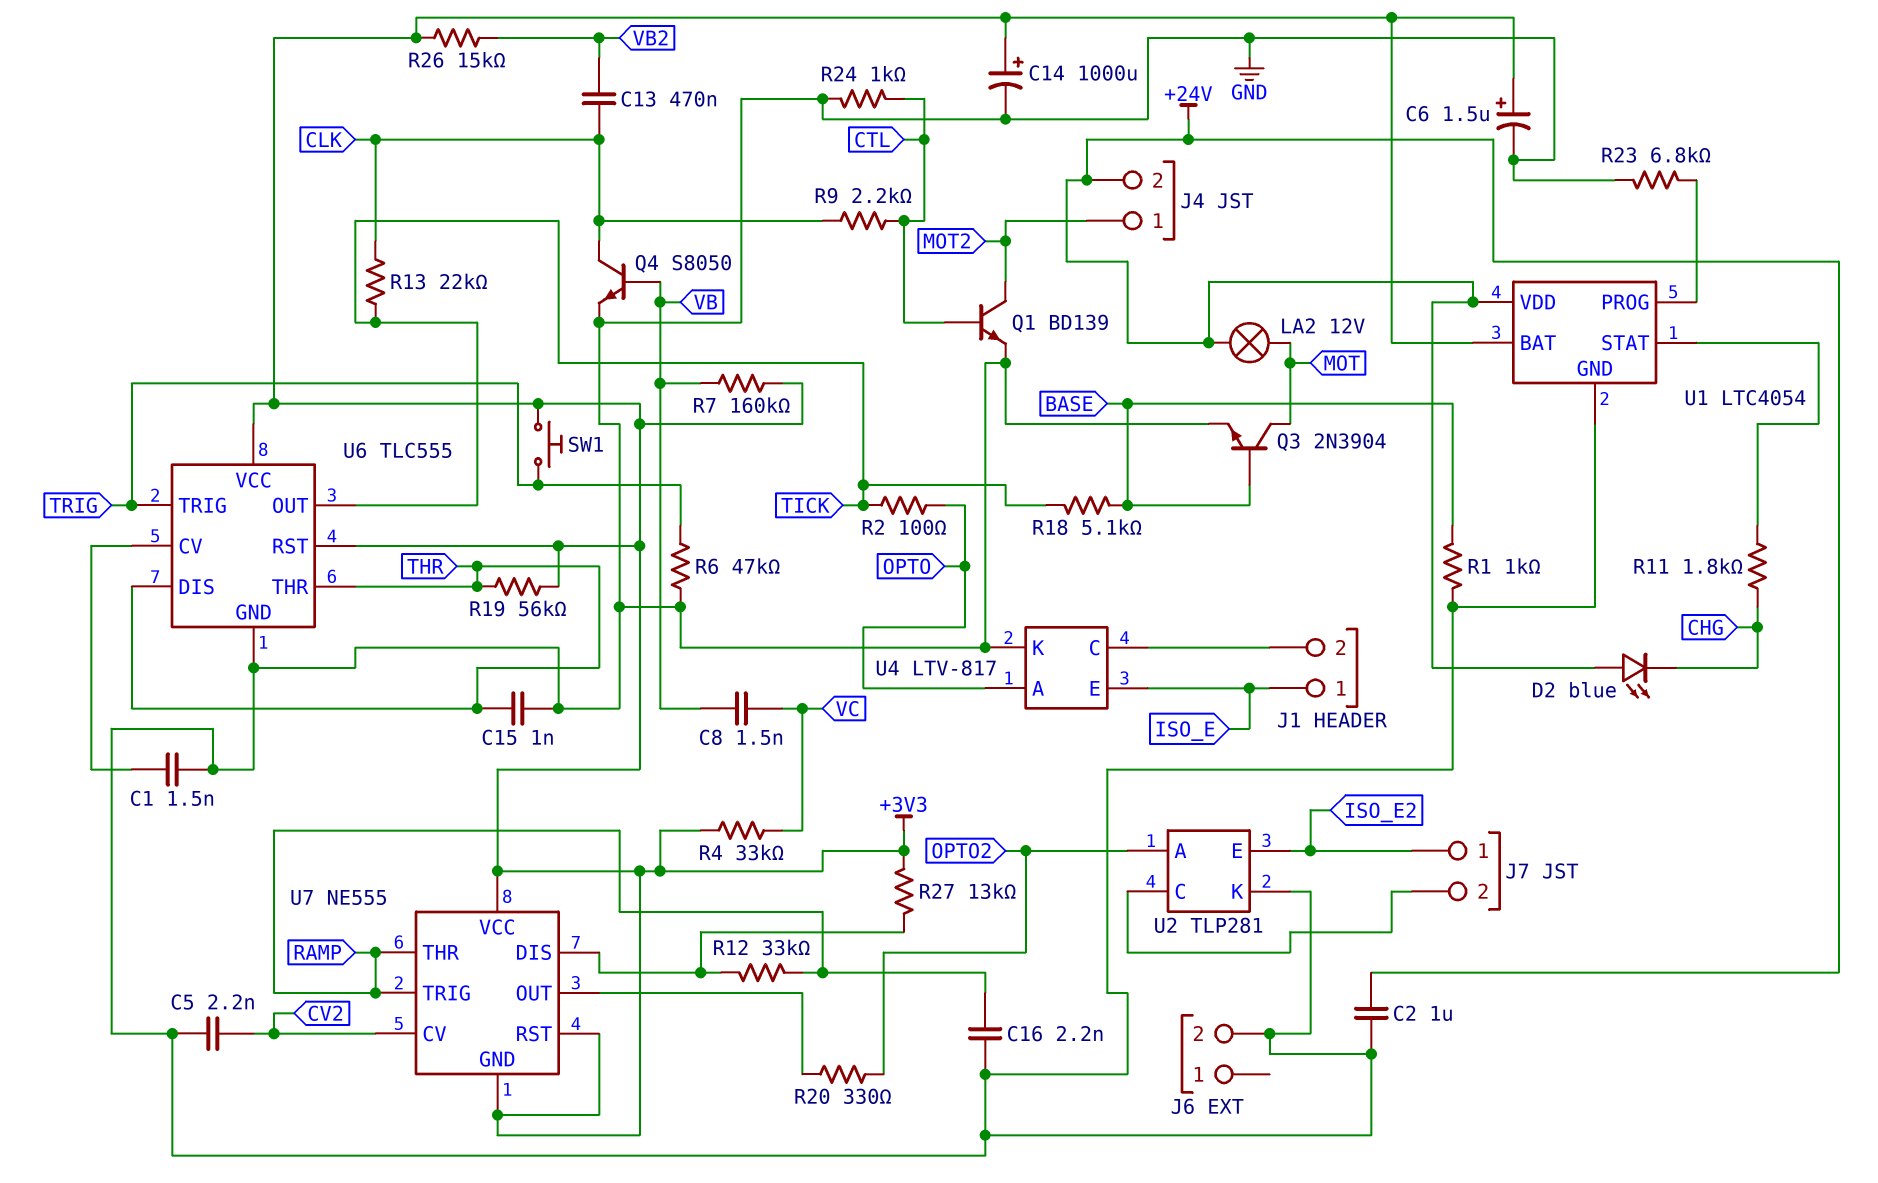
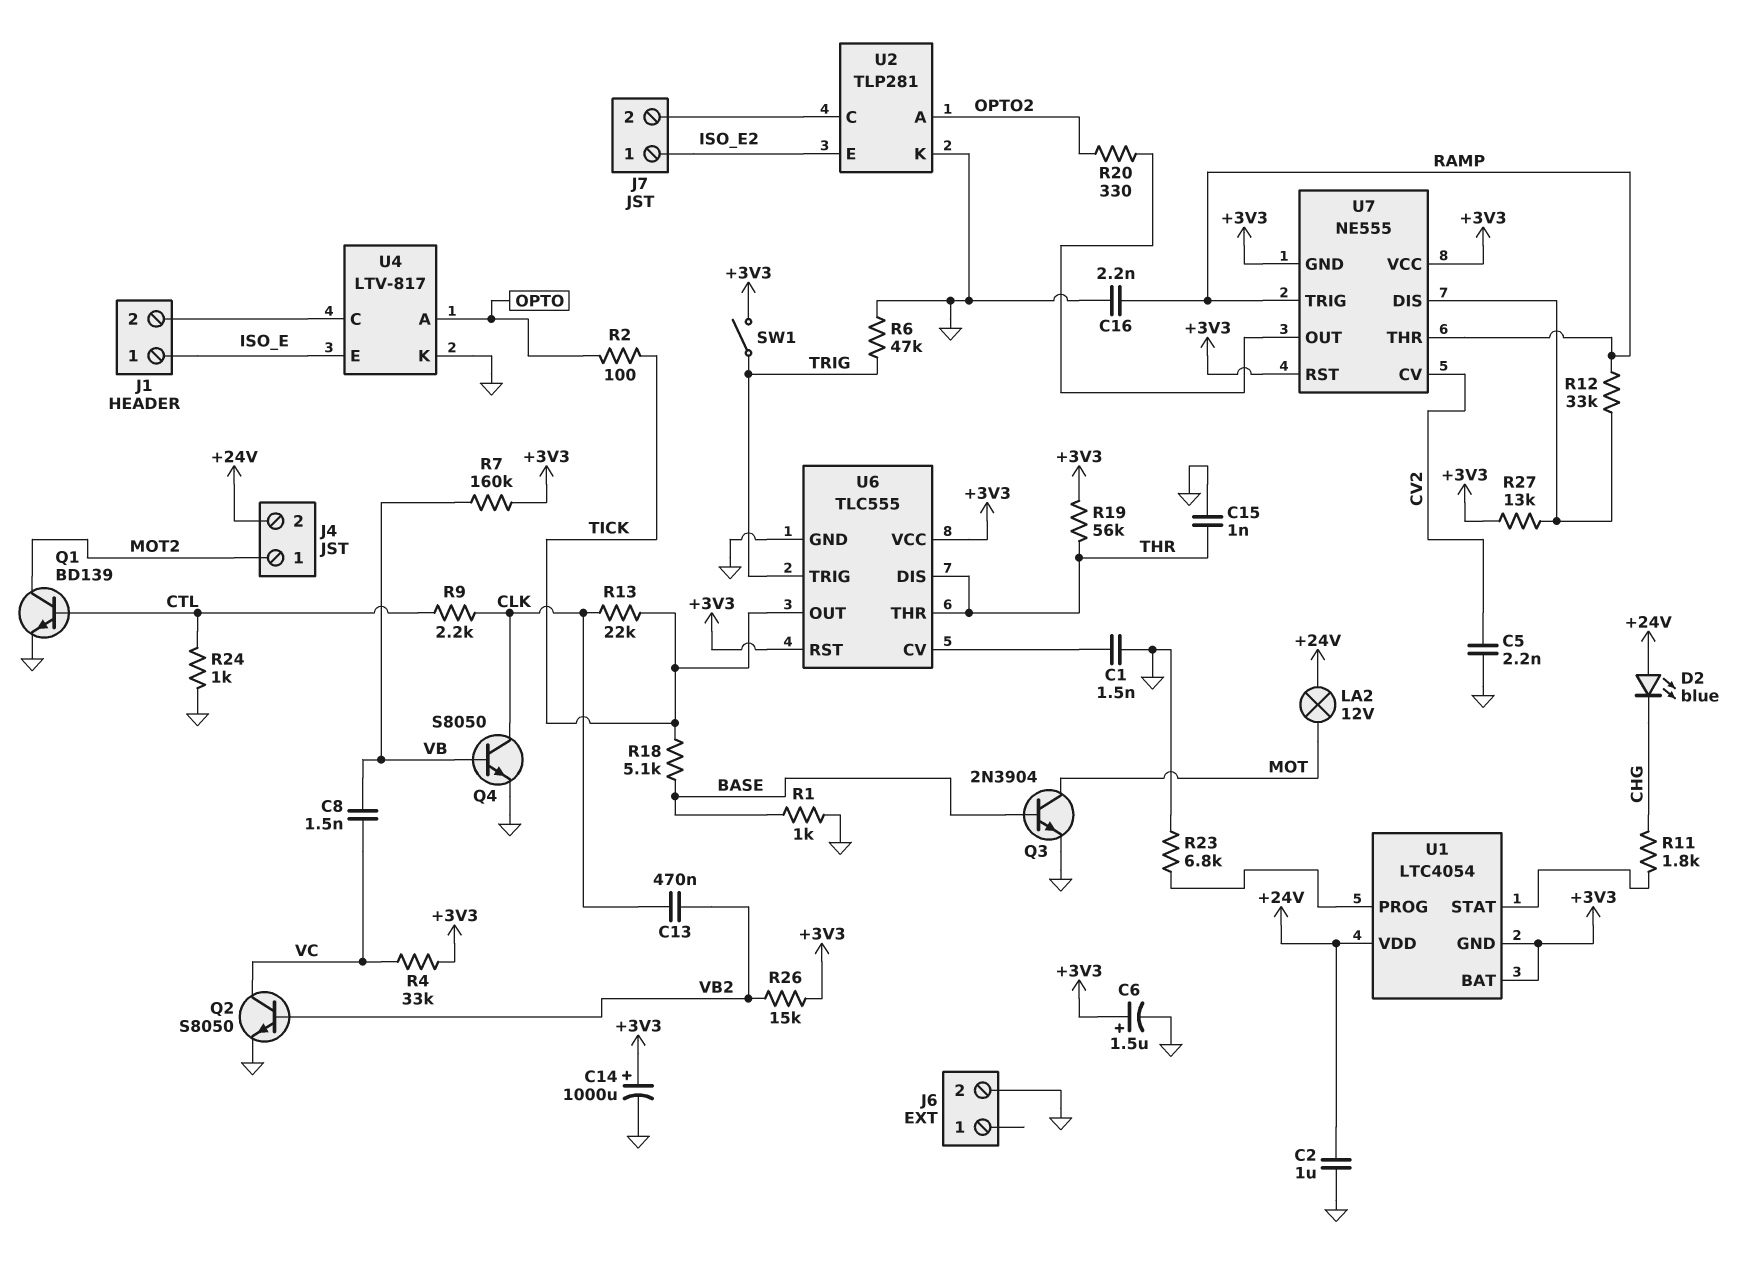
Q2: none -> NPN S8050 (B VB2, C VC, E GND)
SW1: button (+3V3, TRIG) -> switch (+3V3, TRIG)
U1 pin GND: GND -> +3V3

